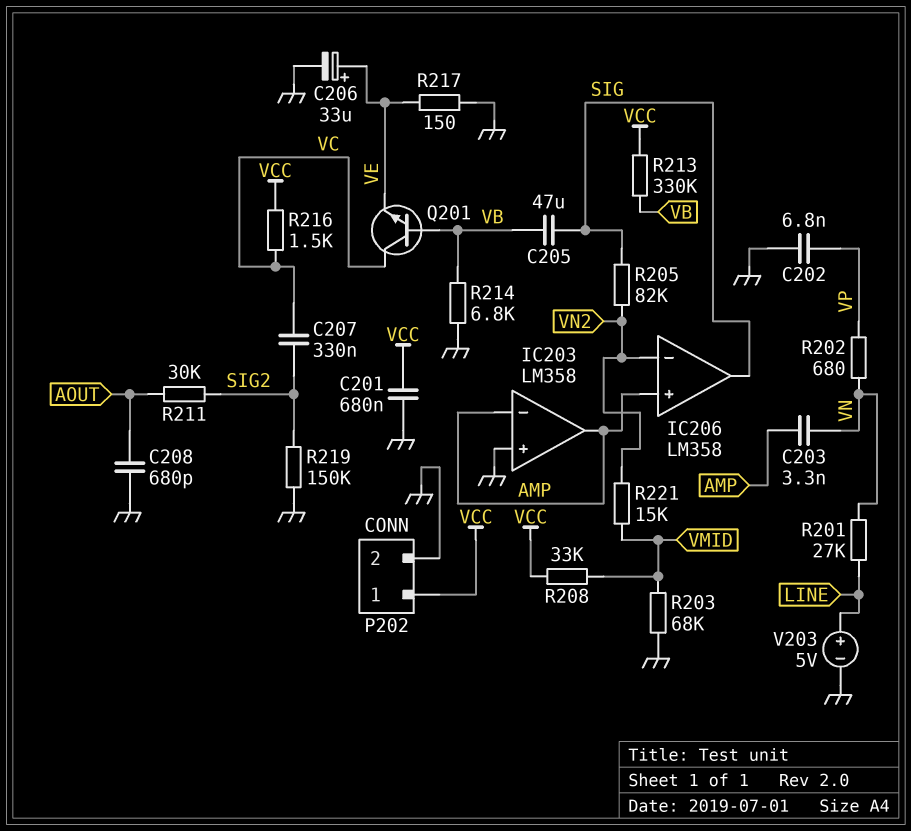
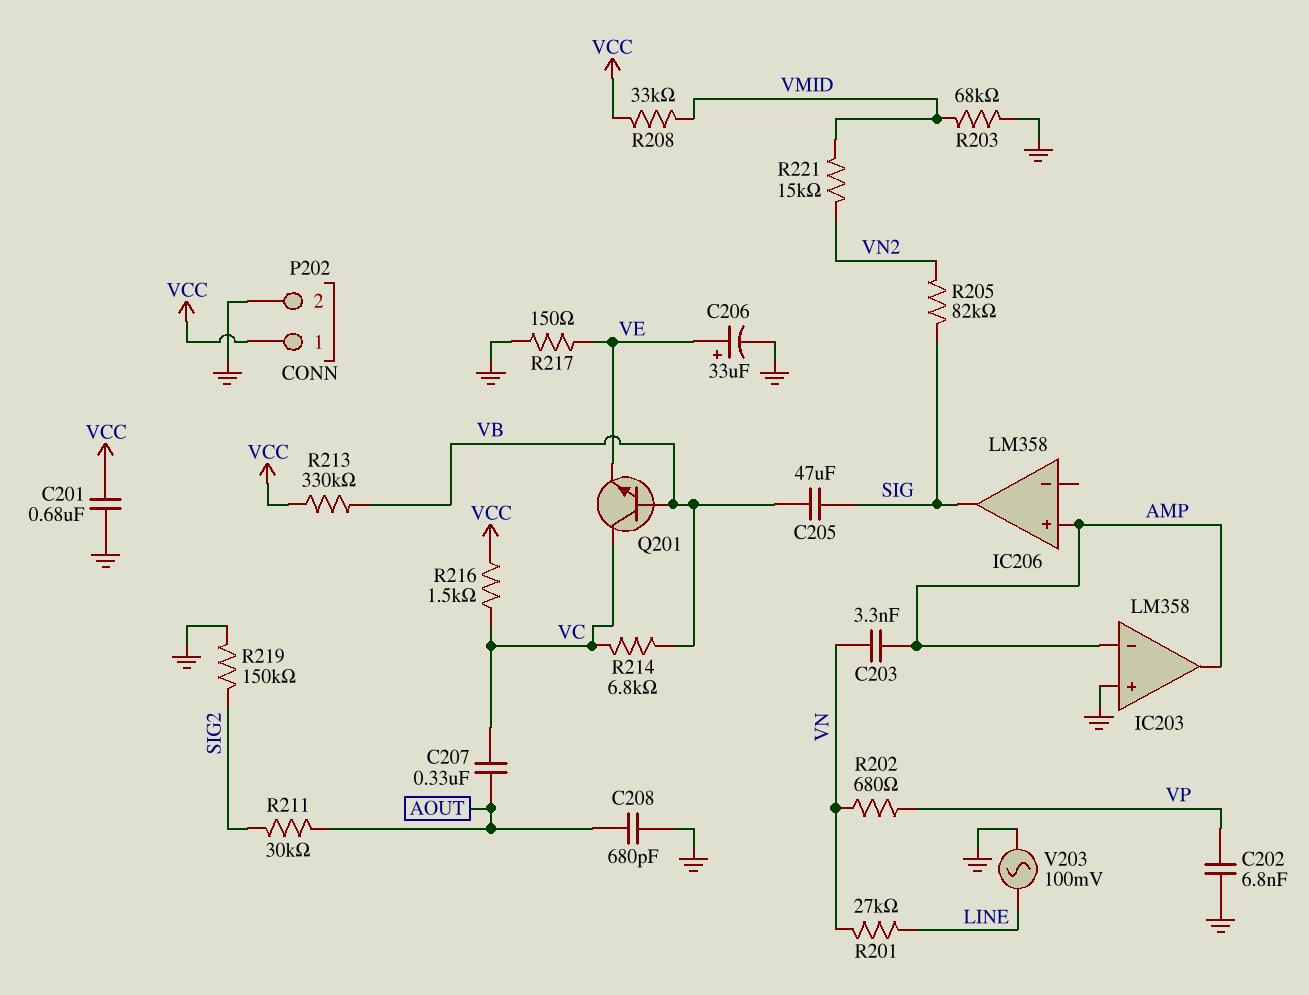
C207: 330nF (SIG2, VC) -> 330nF (AOUT, VC)
IC206 pin in-: VN2 -> none
R214: 6.8k (GND, VB) -> 6.8k (VB, VC)
V203: 5V (plus LINE, minus GND) -> AC 100mV (GND, LINE)

